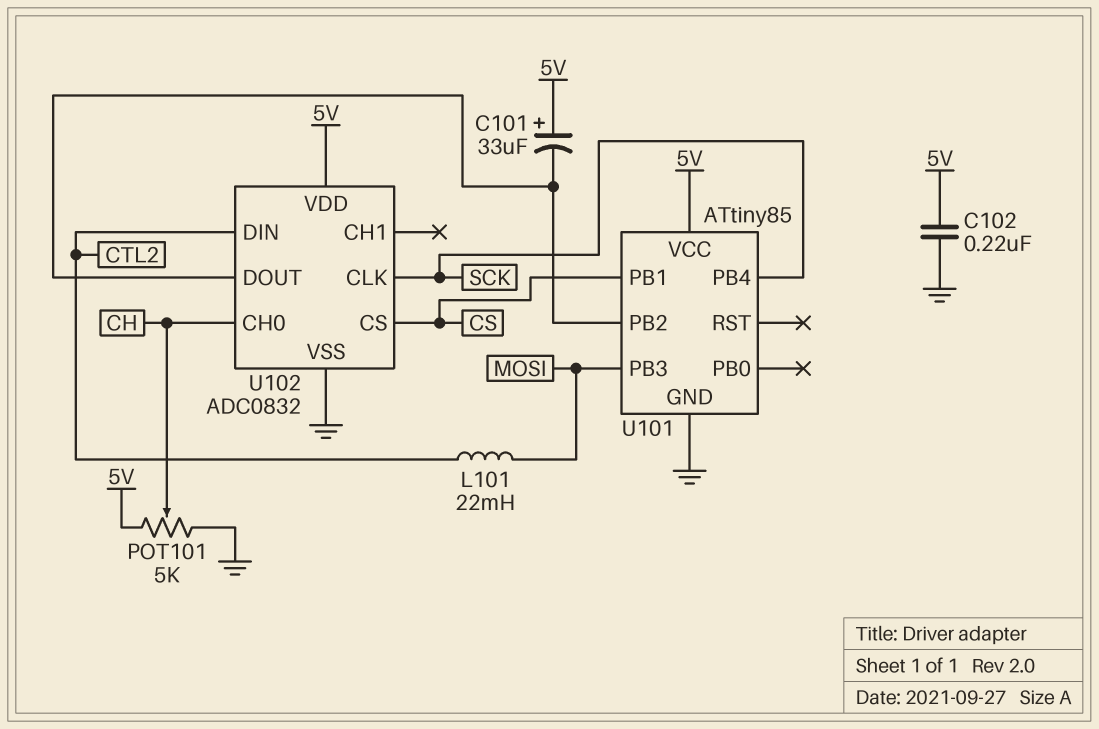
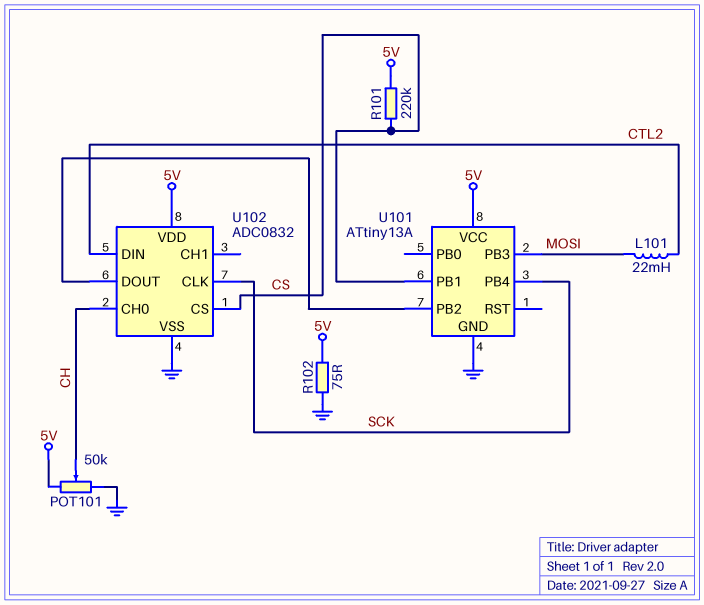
C101: 33uF (plus 5V, minus U101/PB2) -> none
C102: 220nF (5V, GND) -> none
POT101: 5k (5V, GND, wiper CH) -> 50k (5V, GND, wiper CH)
R101: none -> 220k (5V, CS)
R102: none -> 75 (5V, GND)
U101: ATtiny85 -> ATtiny13A

